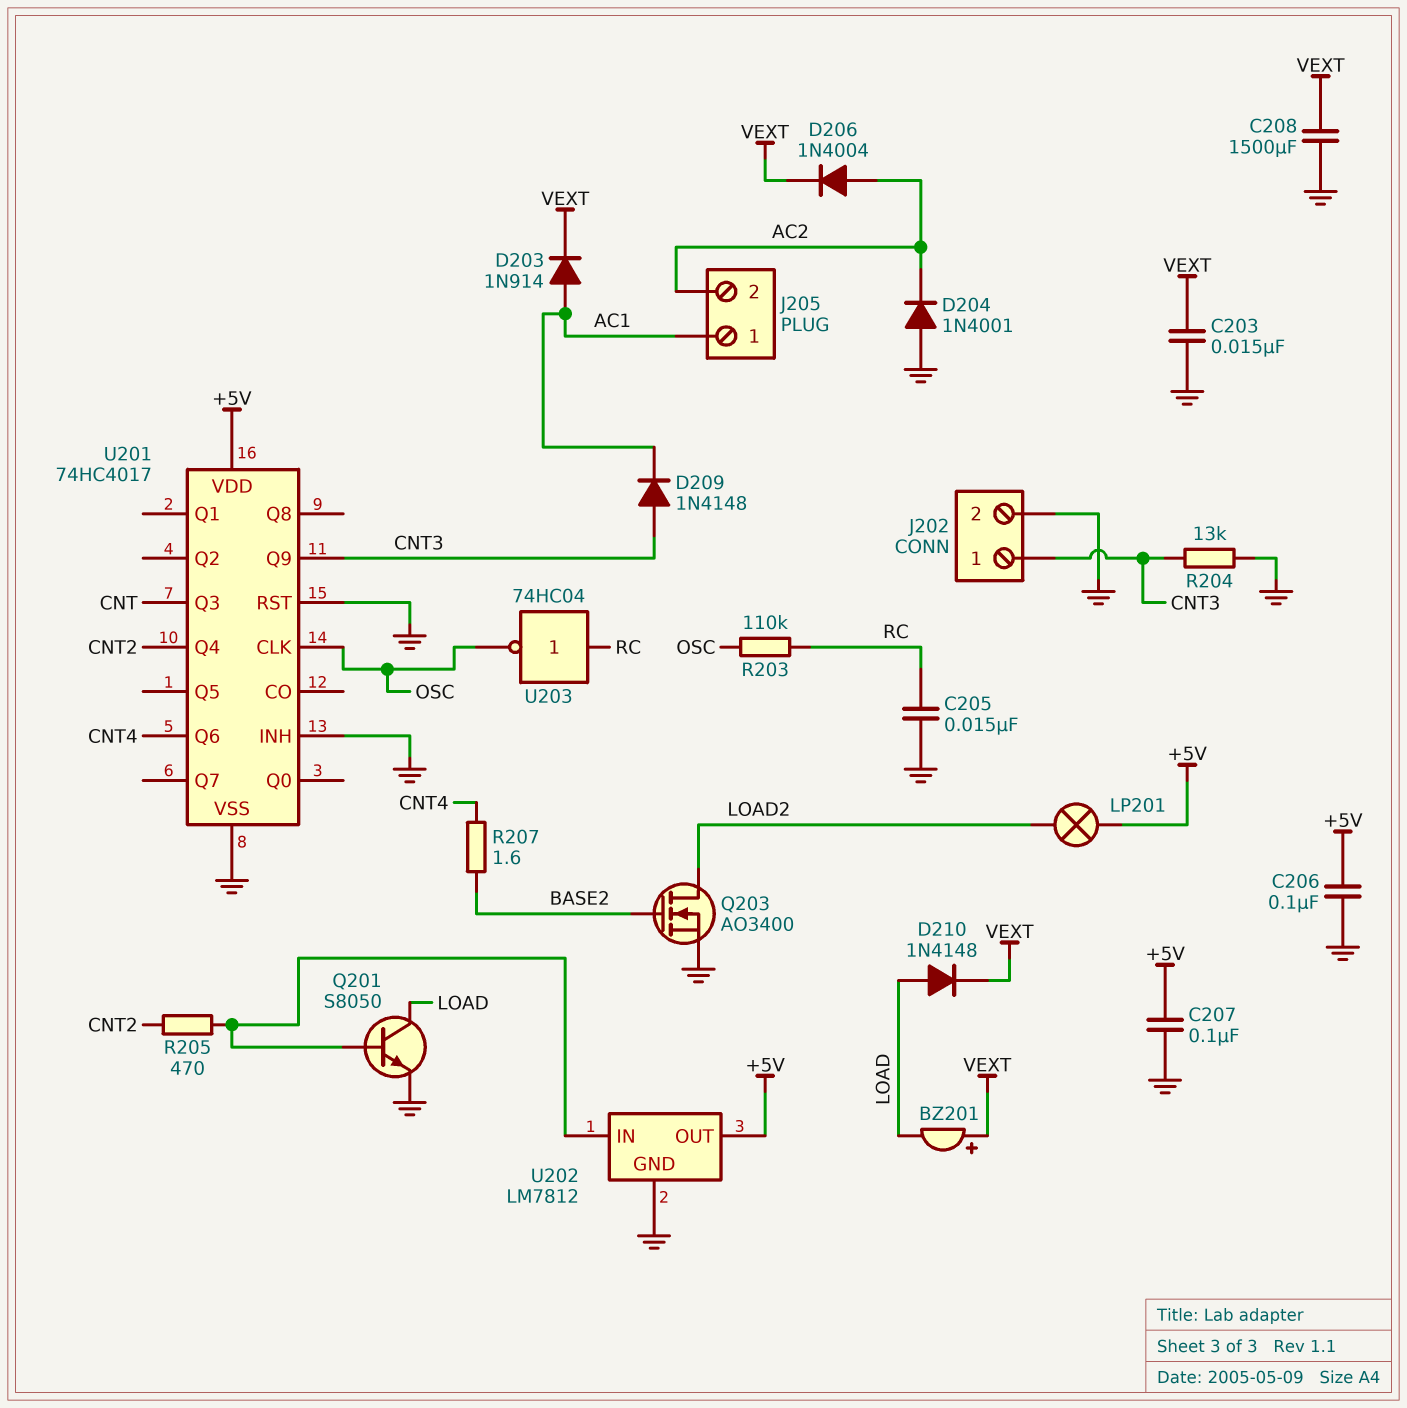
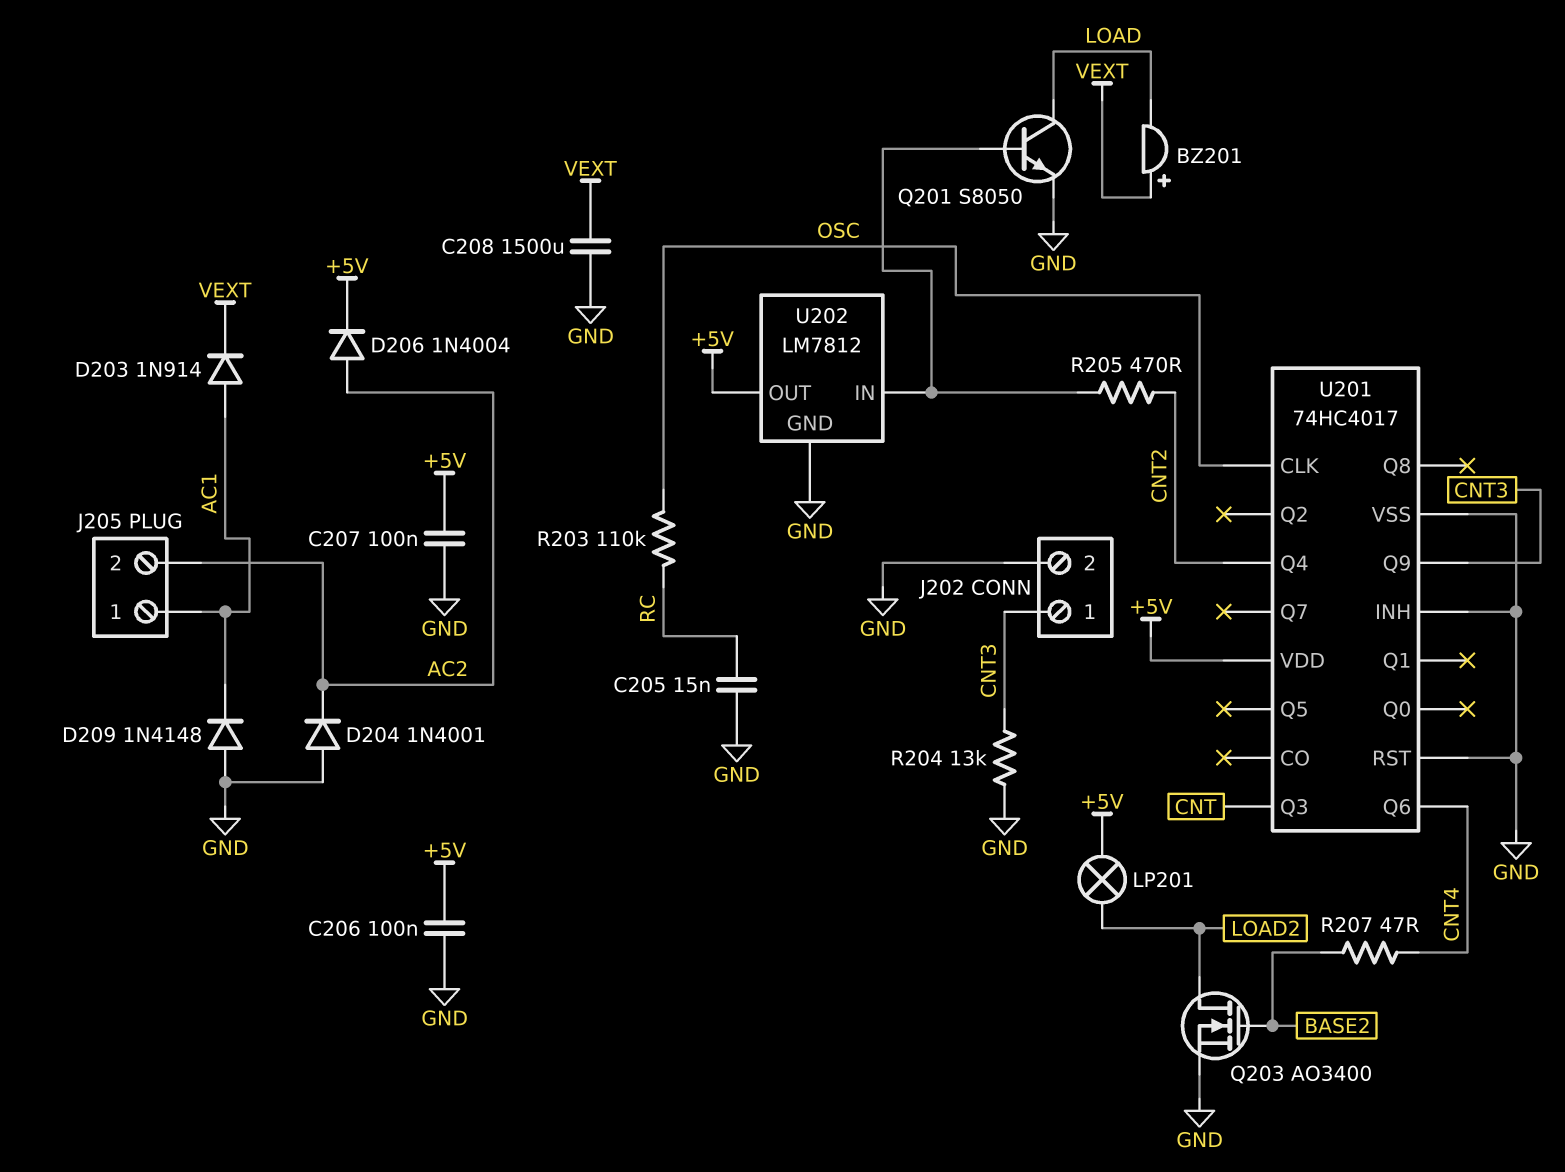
C203: 15nF (GND, VEXT) -> none
D206: diode 1N4004 (A AC2, K VEXT) -> diode 1N4004 (A AC2, K +5V)
D209: diode 1N4148 (A CNT3, K AC1) -> diode 1N4148 (A GND, K AC1)
D210: diode 1N4148 (A LOAD, K VEXT) -> none
R207: 1.6 (BASE2, CNT4) -> 47 (BASE2, CNT4)
U203: NOT 74HC04 (in RC, out OSC) -> none

